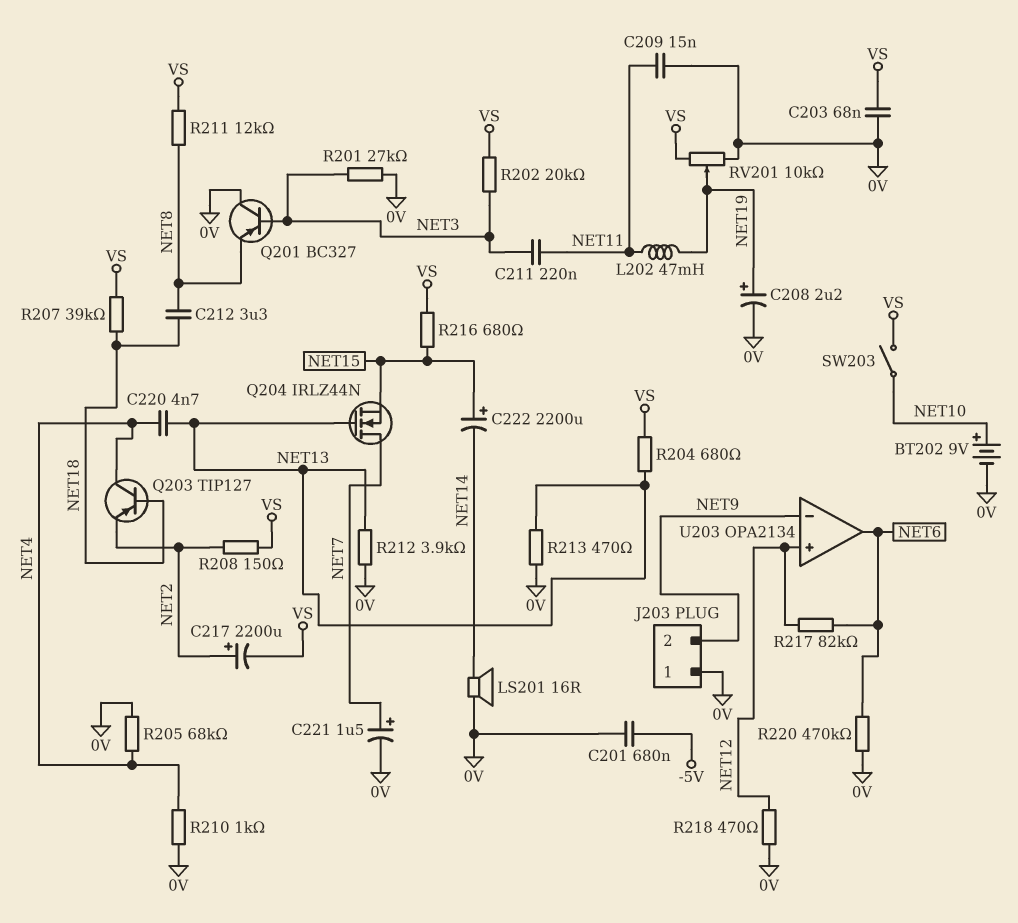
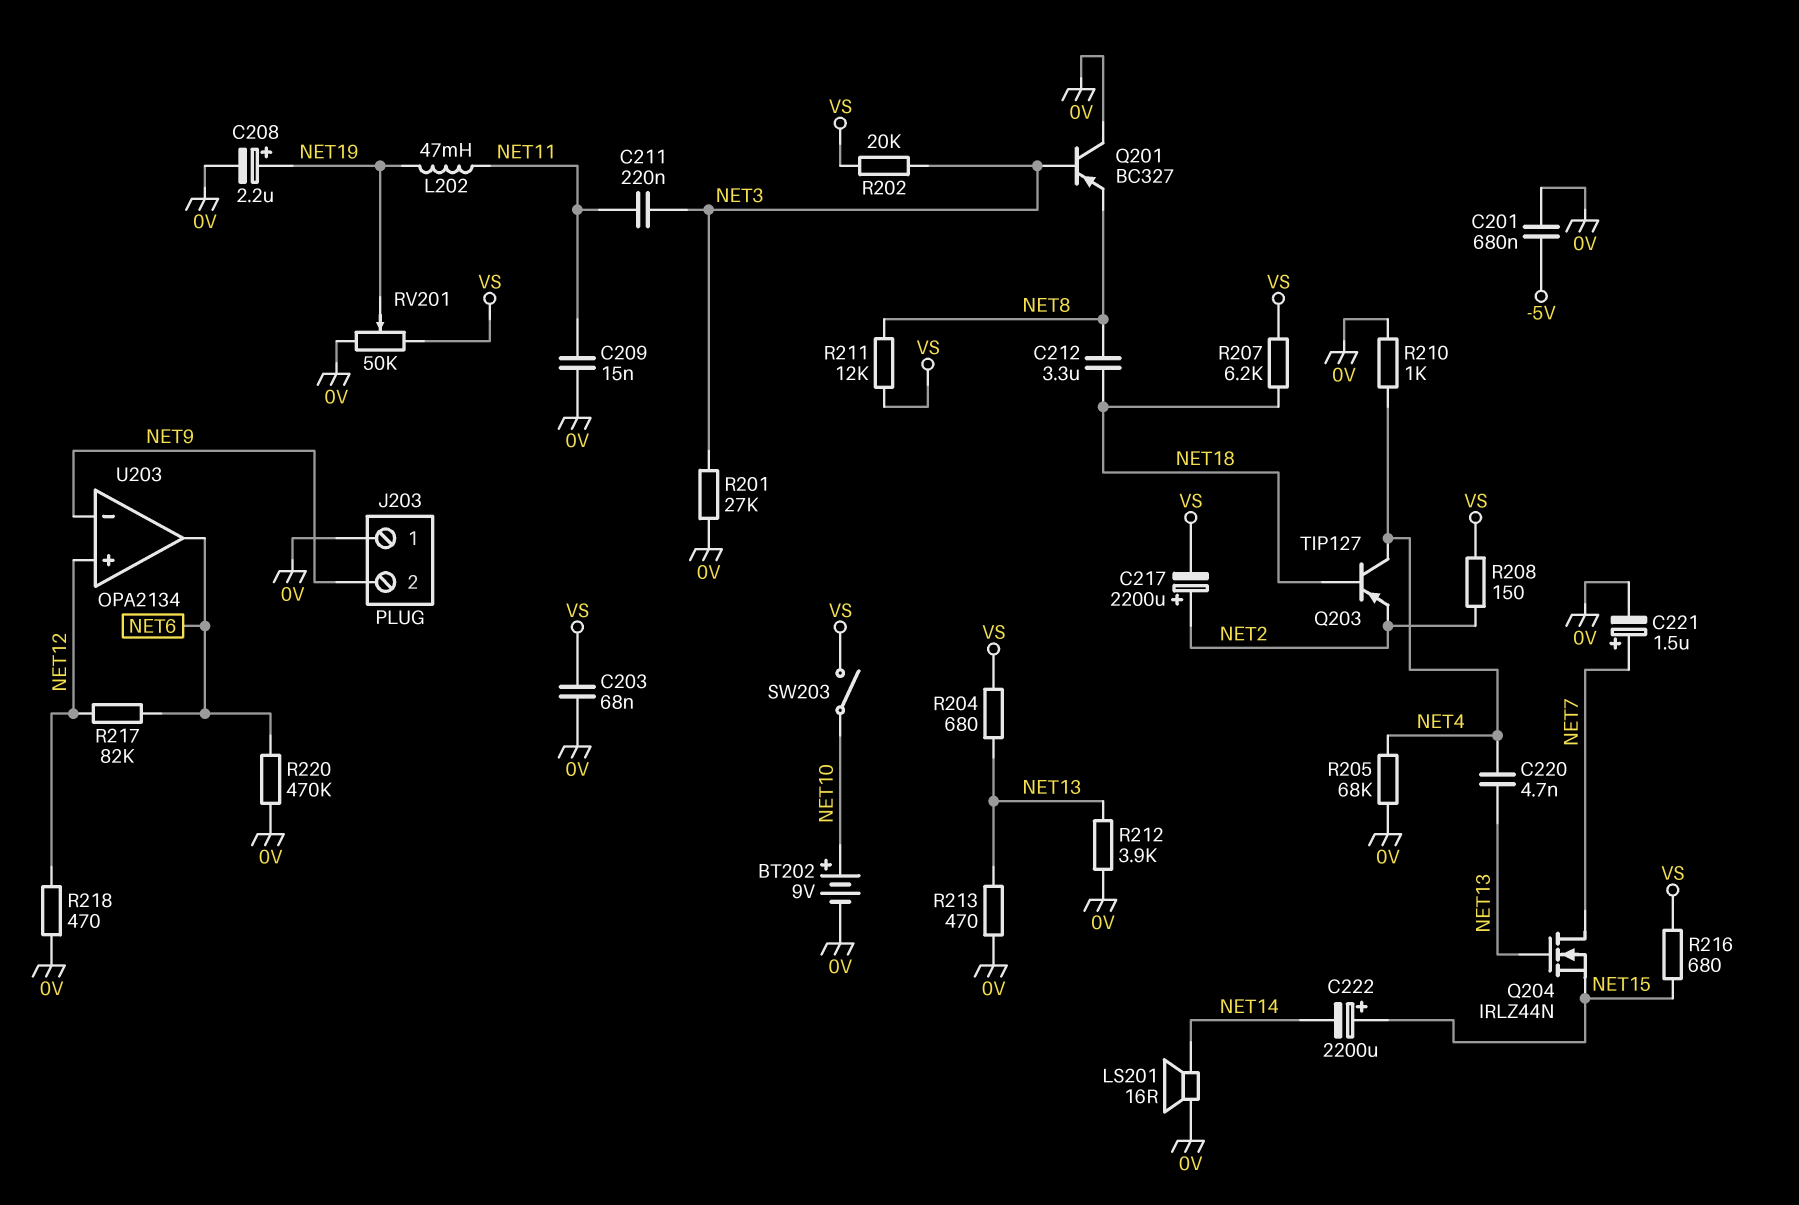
R207: 39k (NET18, VS) -> 6.2k (NET18, VS)
RV201: 10k (0V, VS, wiper NET19) -> 50k (0V, VS, wiper NET19)

